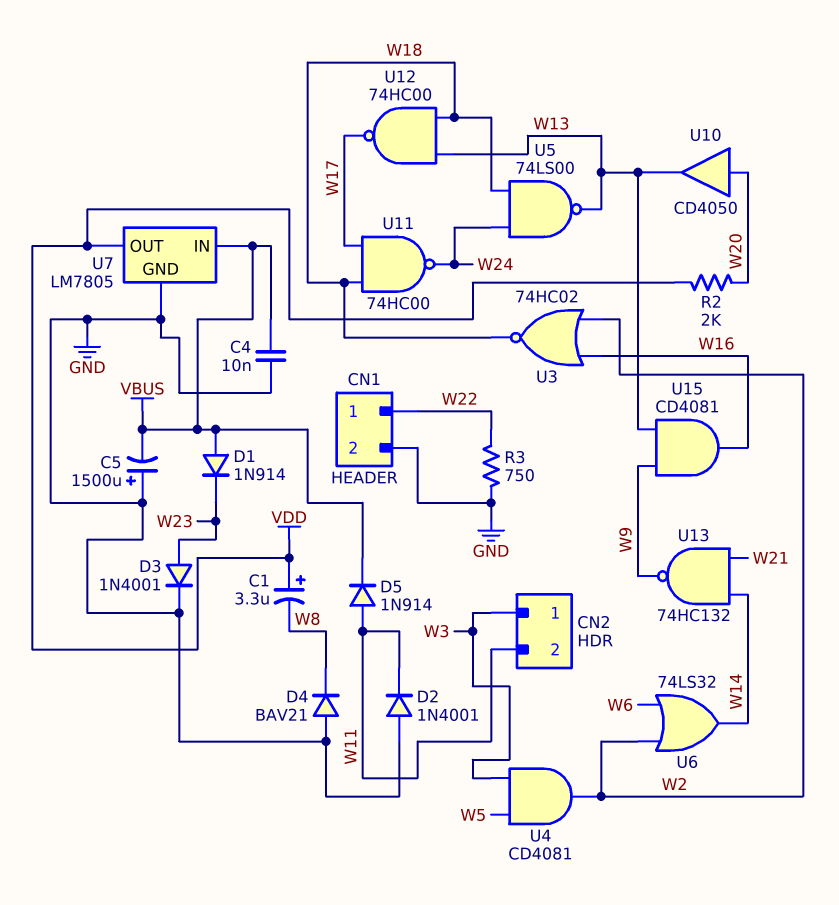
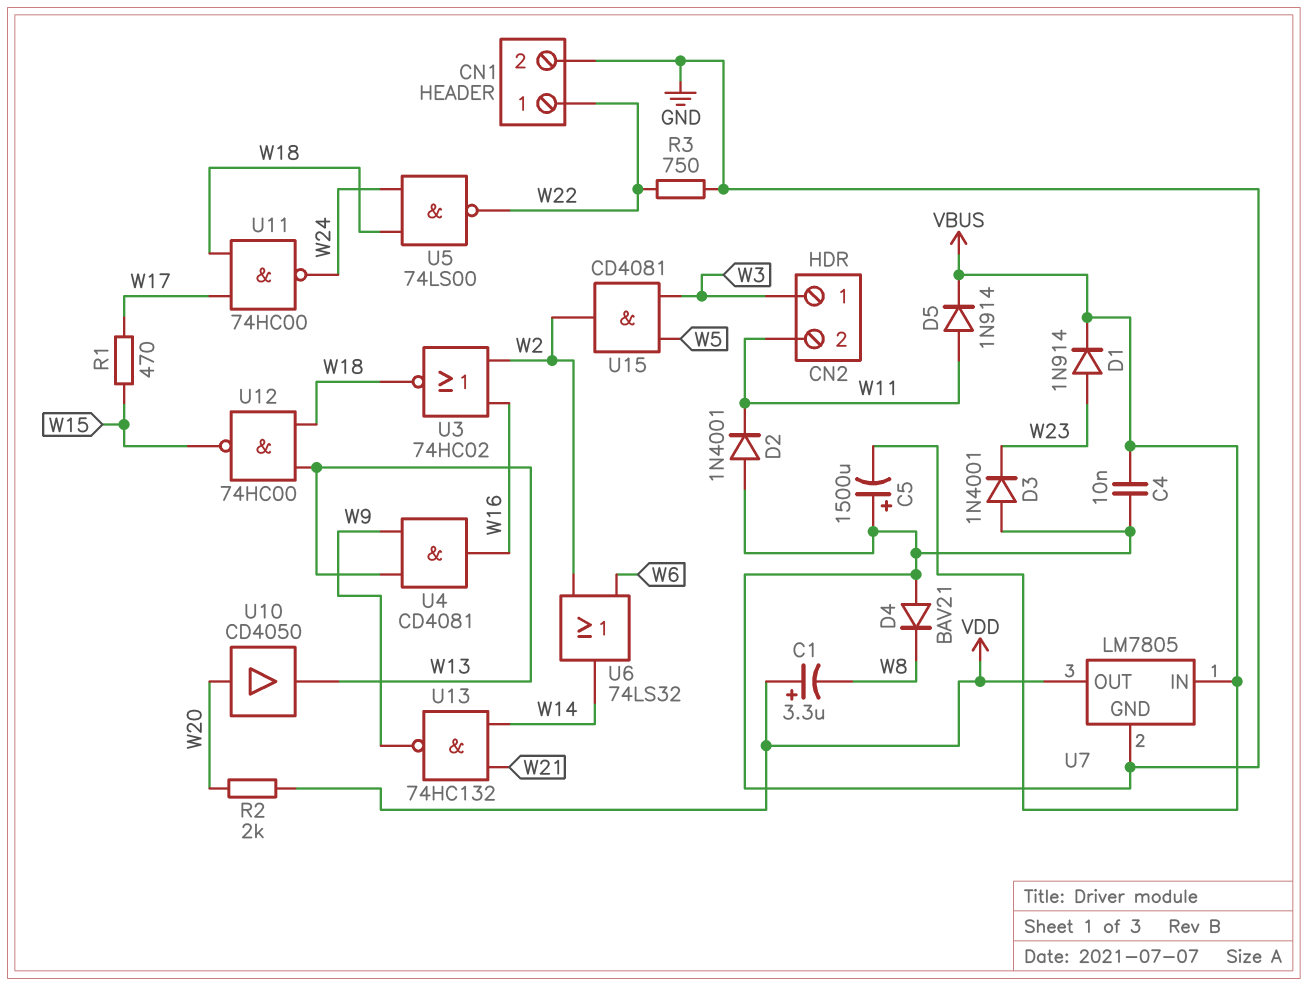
D1: diode 1N914 (A VBUS, K W23) -> diode 1N914 (A W23, K VBUS)
D3: diode 1N4001 (A W23, K GND) -> diode 1N4001 (A GND, K W23)
R1: none -> 470 (W15, W17)
U4: AND CD4081 (in W3, in W5, out W2) -> AND CD4081 (in W9, in W13, out W16)
U5: NAND 74LS00 (in W18, in W24, out W13) -> NAND 74LS00 (in W18, in W24, out W22)
U12: NAND 74HC00 (in W13, in W18, out W17) -> NAND 74HC00 (in W13, in W18, out W15)
U15: AND CD4081 (in W9, in W13, out W16) -> AND CD4081 (in W3, in W5, out W2)

